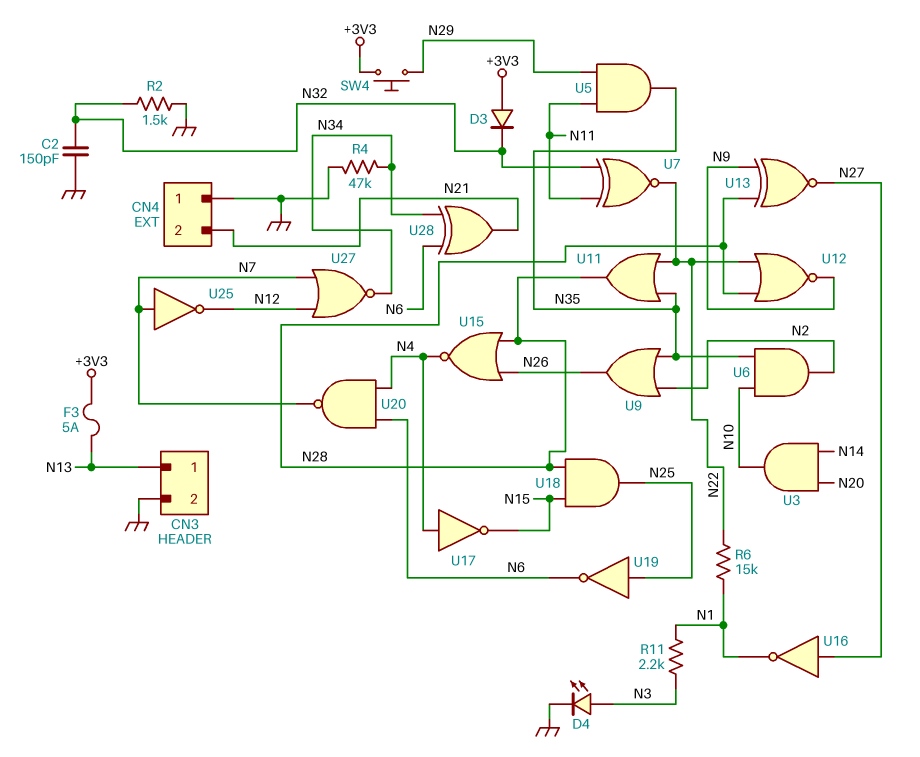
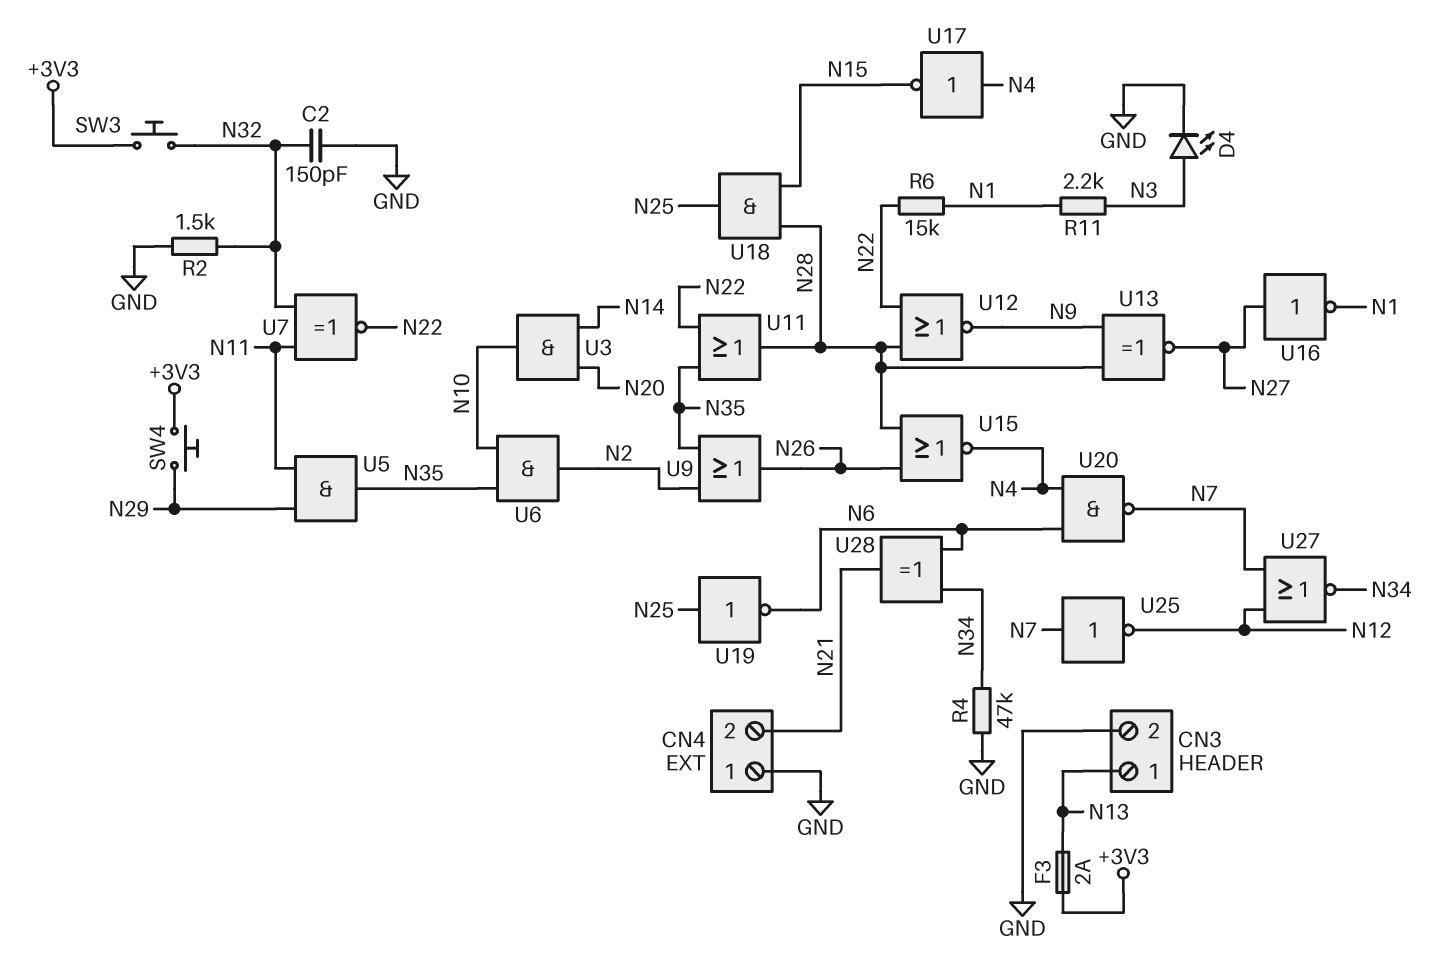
D3: diode (A +3V3, K N32) -> none
F3: 5A (+3V3, N13) -> 2A (+3V3, N13)
SW3: none -> button (+3V3, N32)

